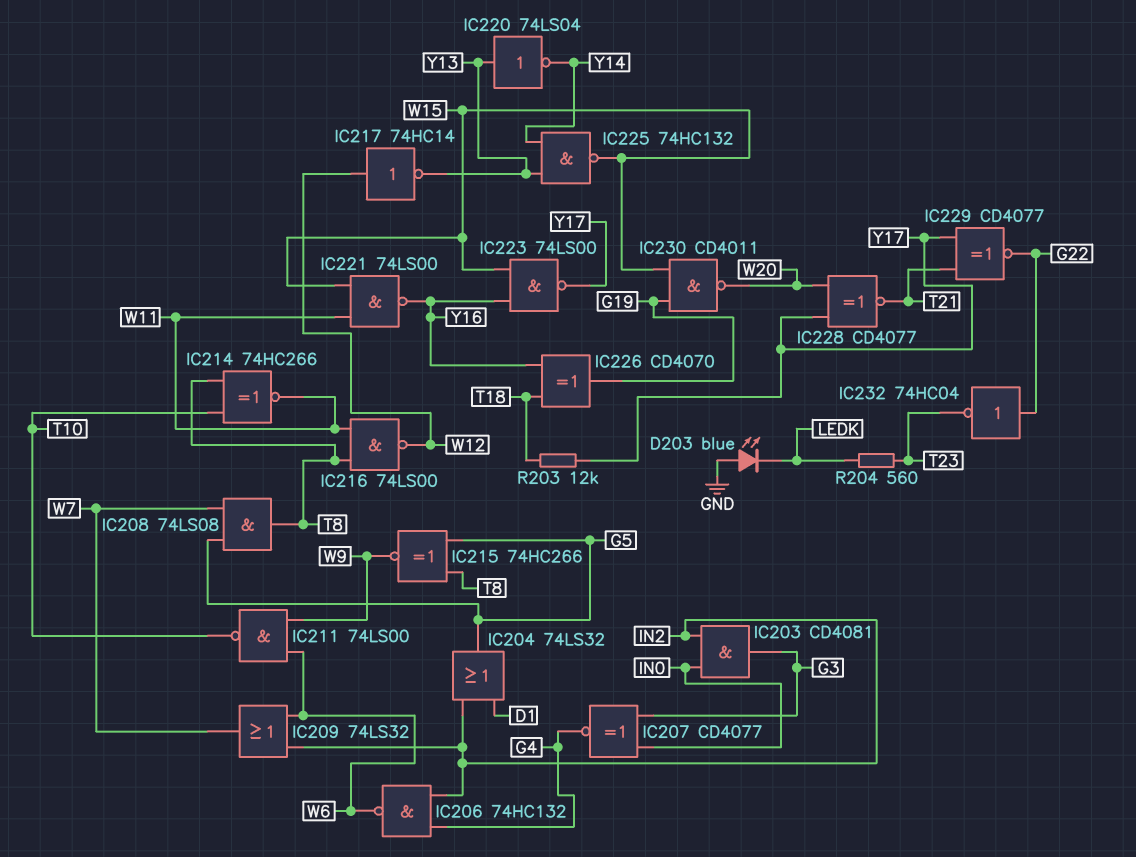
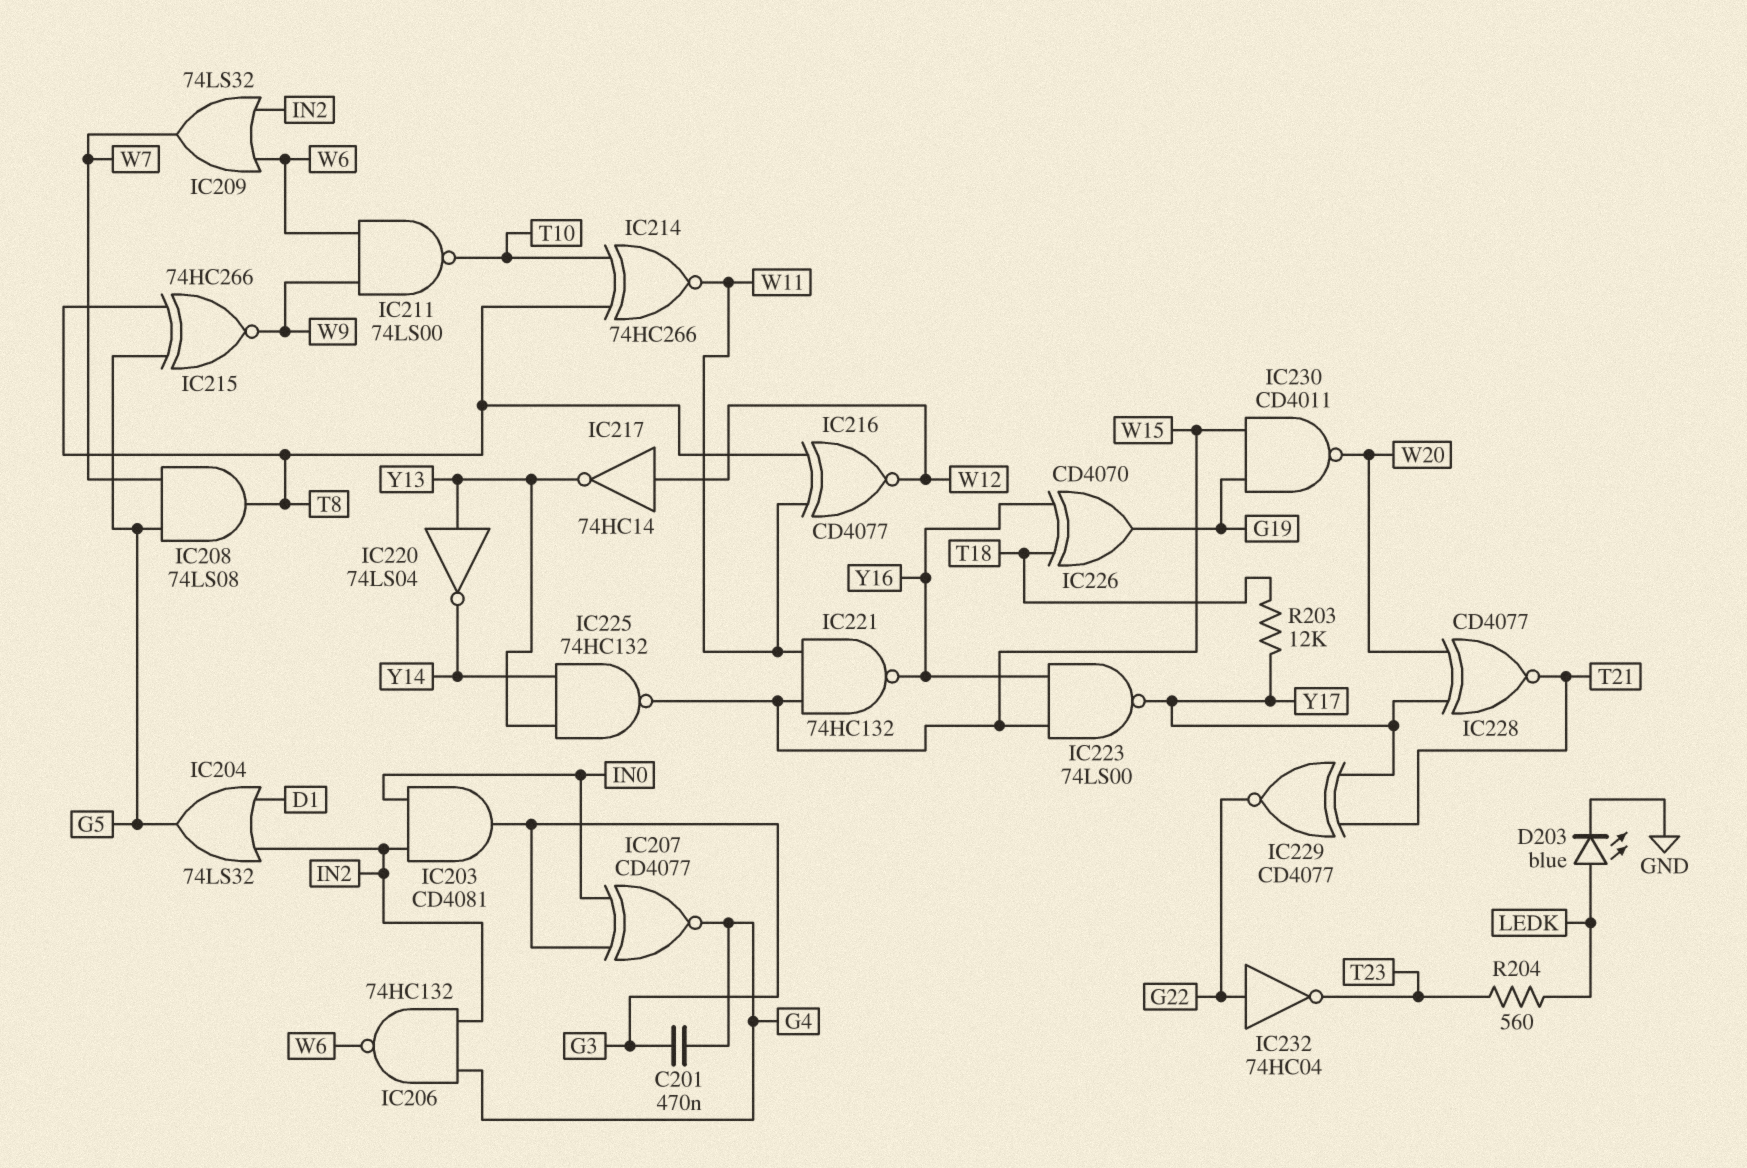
C201: none -> 470nF (G3, G4)
D203: LED blue (A GND, K LEDK) -> LED blue (A LEDK, K GND)
IC216: NAND 74LS00 (in T8, in W11, out W12) -> XNOR CD4077 (in T8, in W11, out W12)
IC221: NAND 74LS00 (in W11, in W15, out Y16) -> NAND 74HC132 (in W11, in W15, out Y16)

